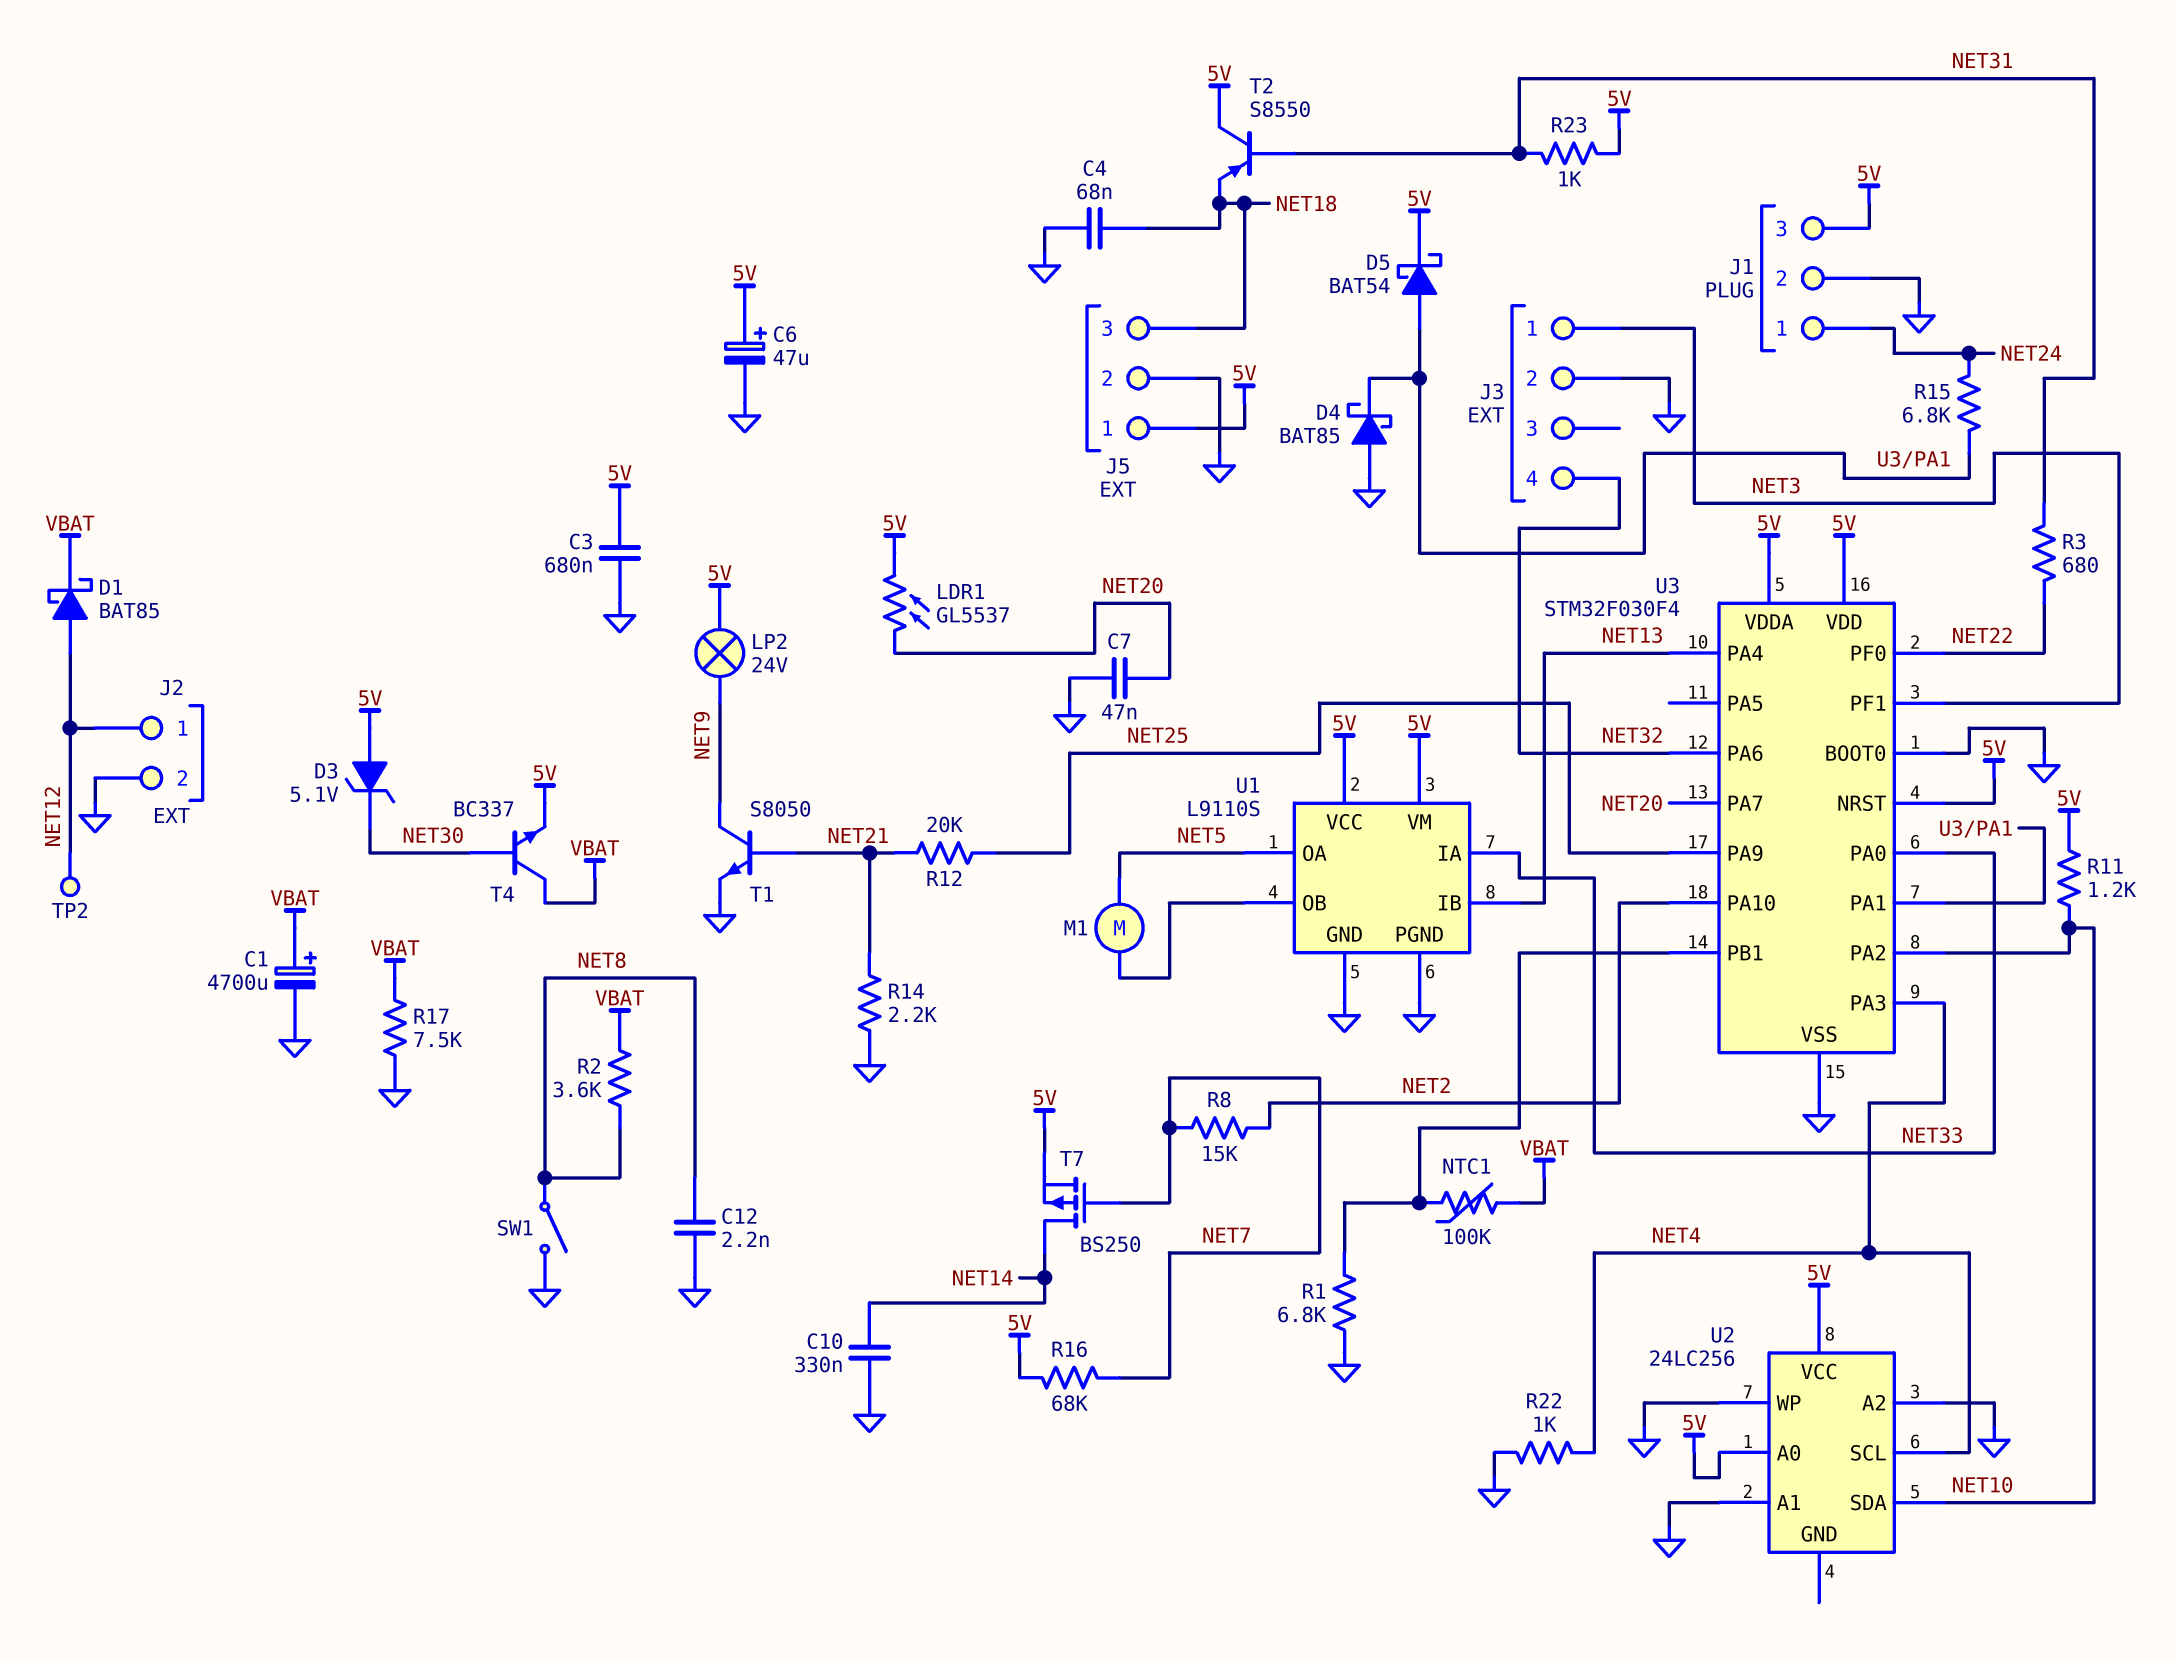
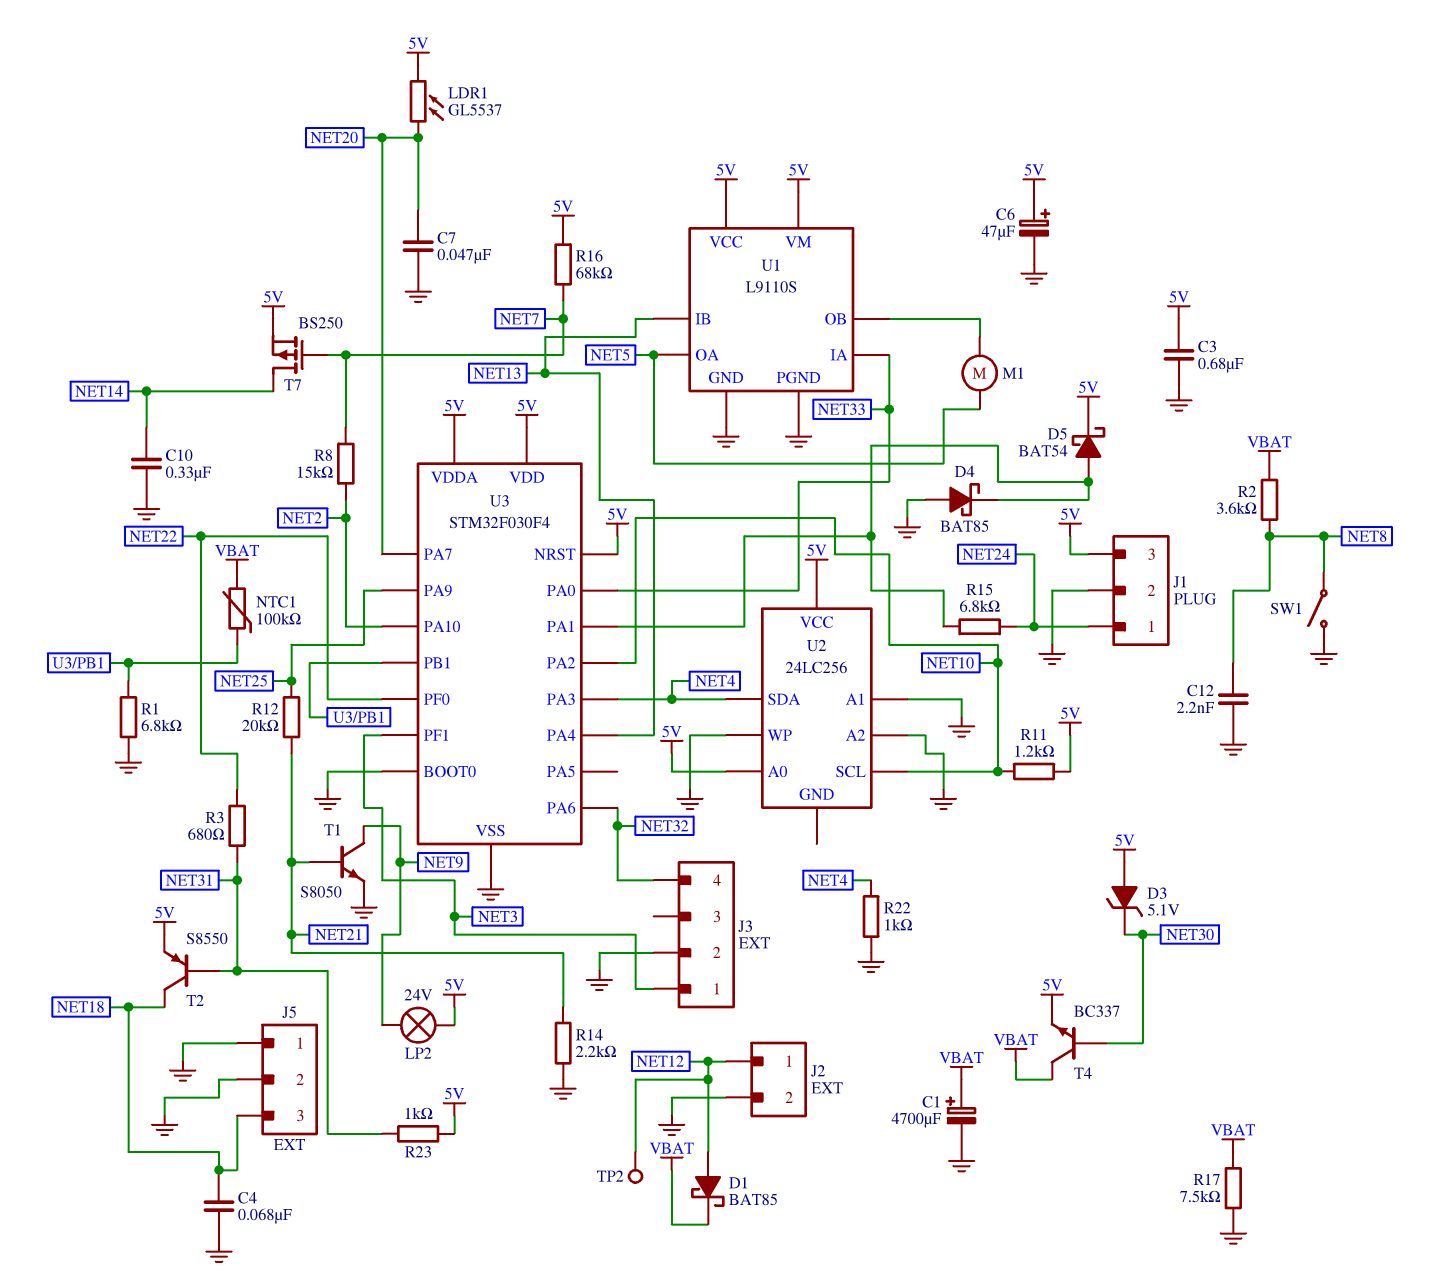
J5 pin 1: 5V -> GND
T2: PNP S8550 (B NET31, C 5V, E NET18) -> PNP S8550 (B NET31, C NET18, E 5V)
U2 pin SCL: NET4 -> NET10
U2 pin SDA: NET10 -> NET4

